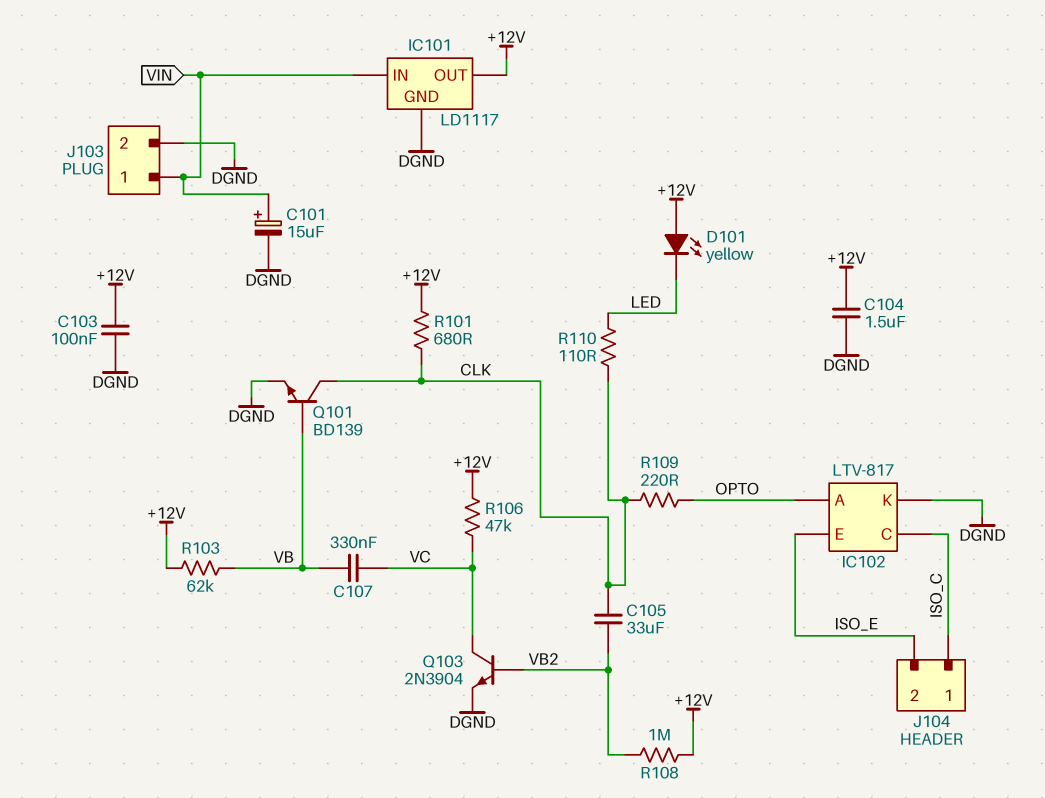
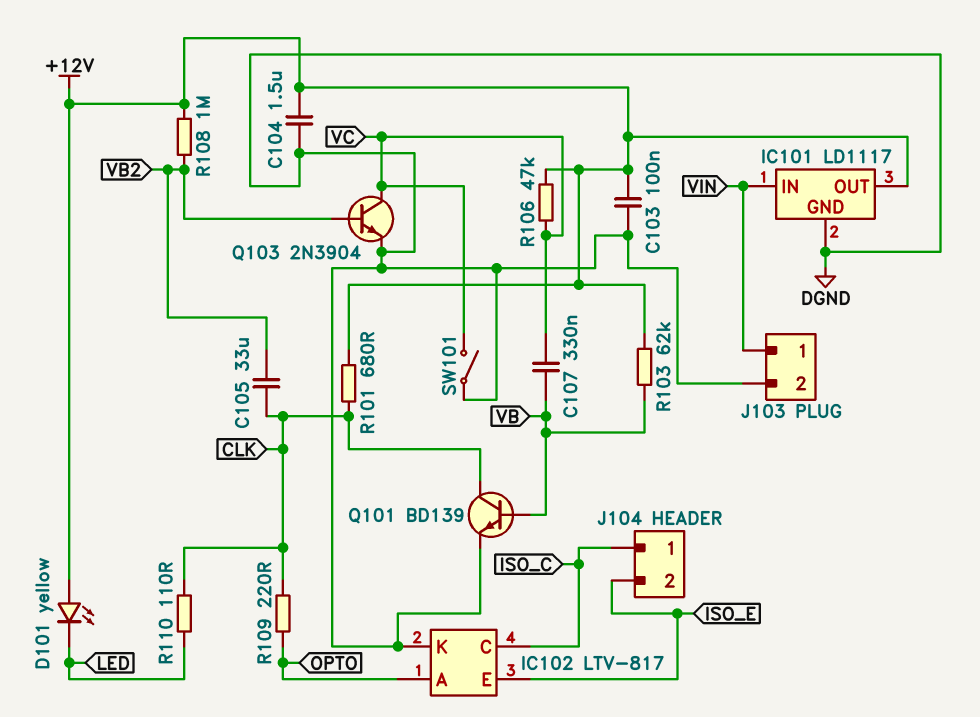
C101: 15uF (plus VIN, minus DGND) -> none
SW101: none -> switch (DGND, VC)

